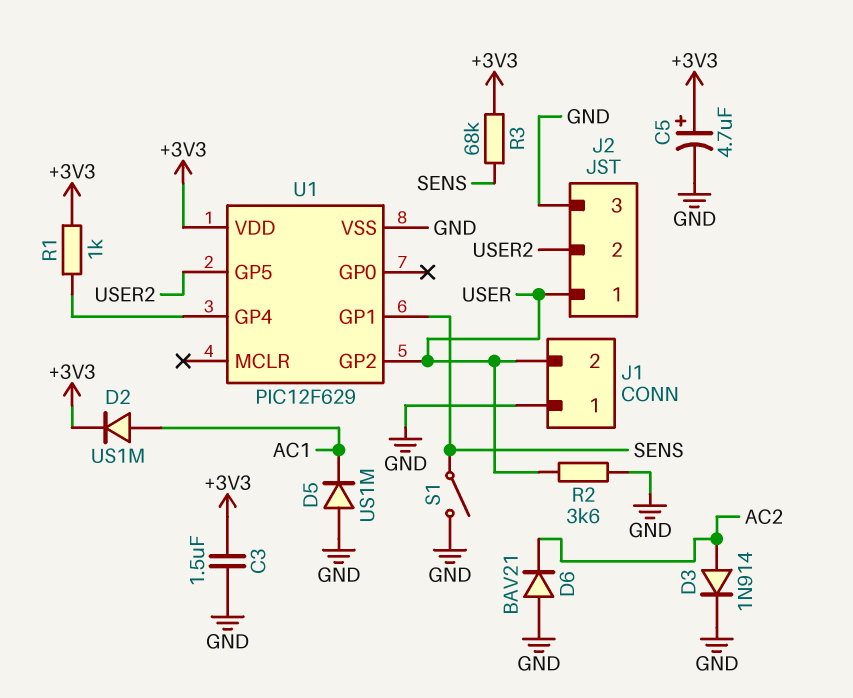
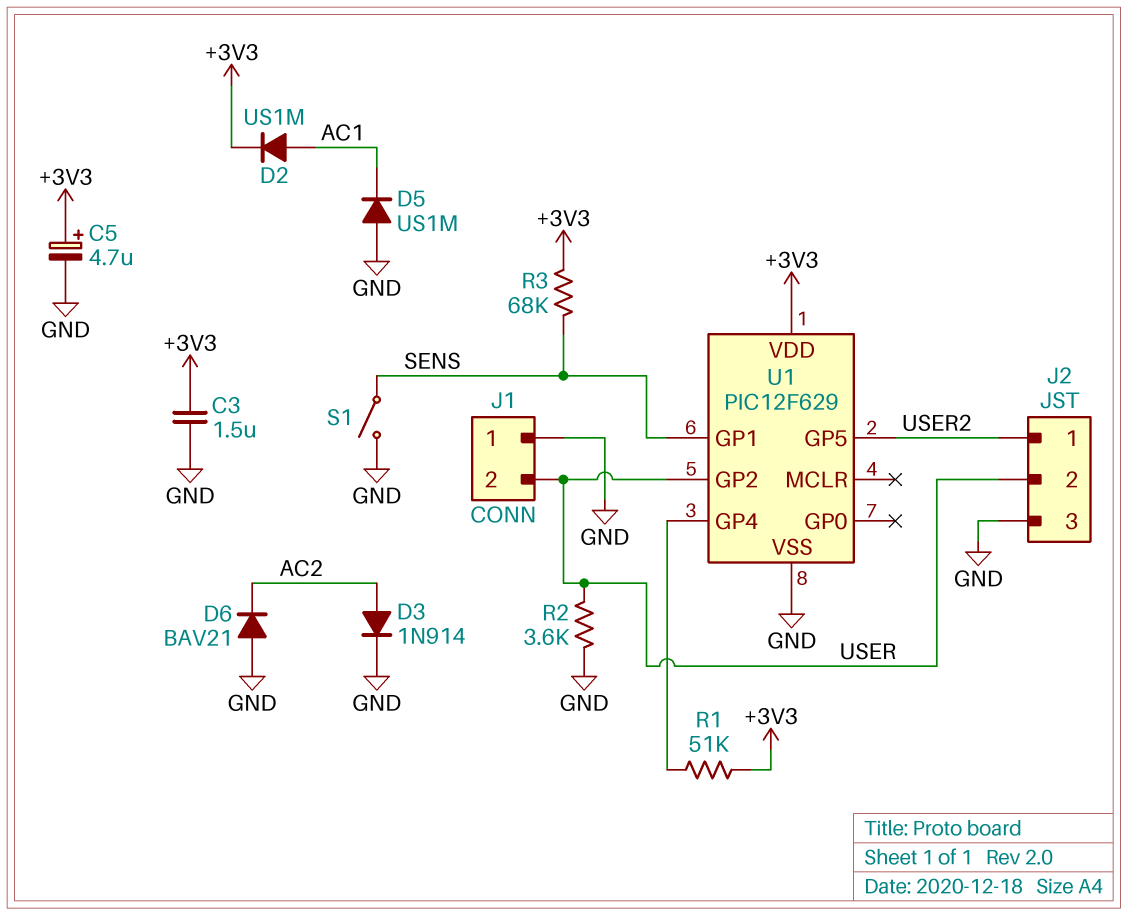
J2 pin 1: USER -> USER2
J2 pin 2: USER2 -> USER
R1: 1k (+3V3, U1/GP4) -> 51k (+3V3, U1/GP4)

